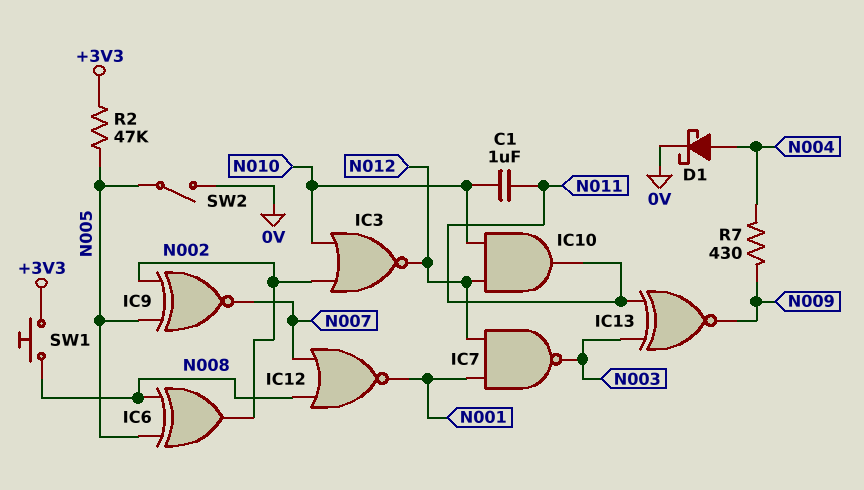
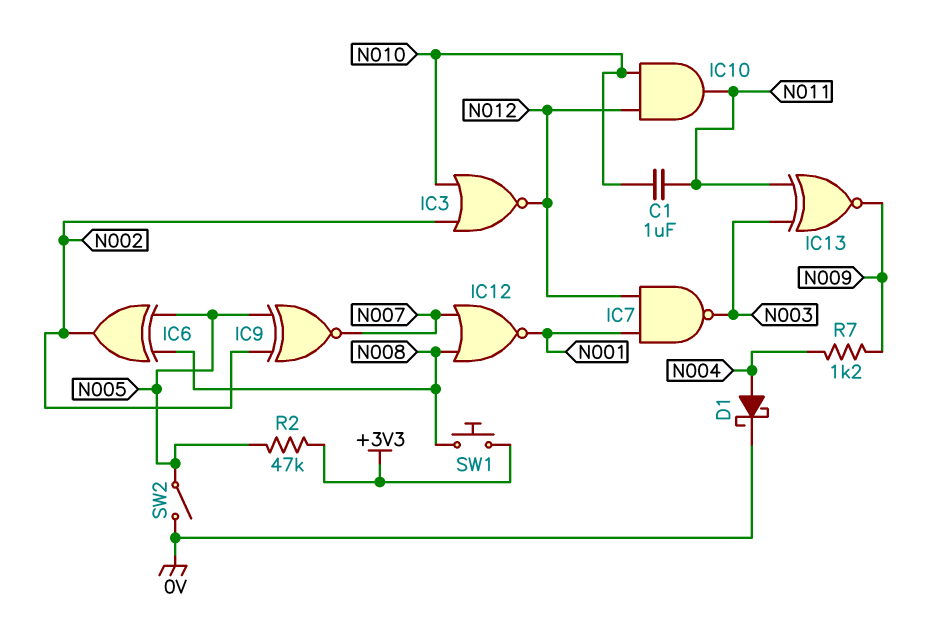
R7: 430 (N004, N009) -> 1.2k (N004, N009)

